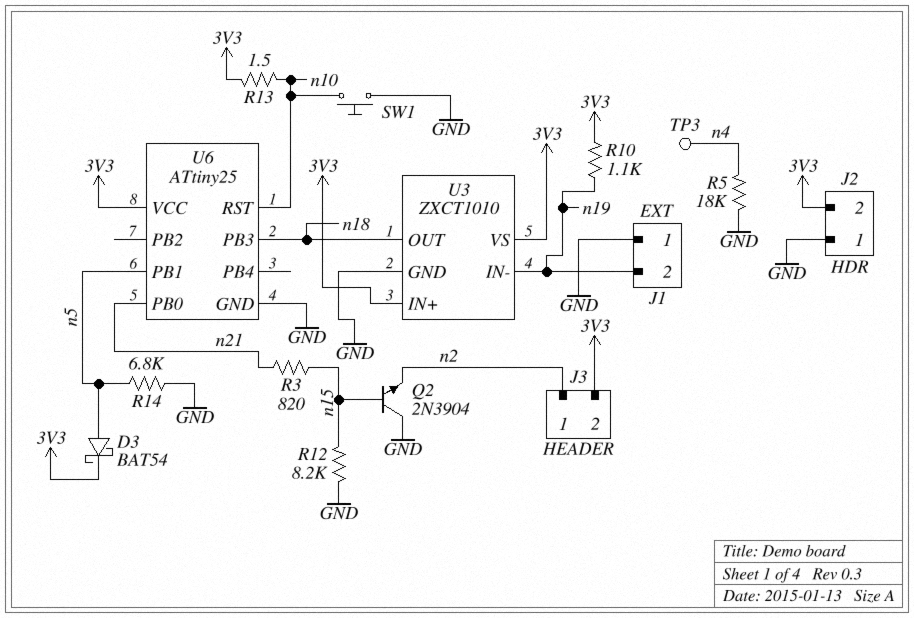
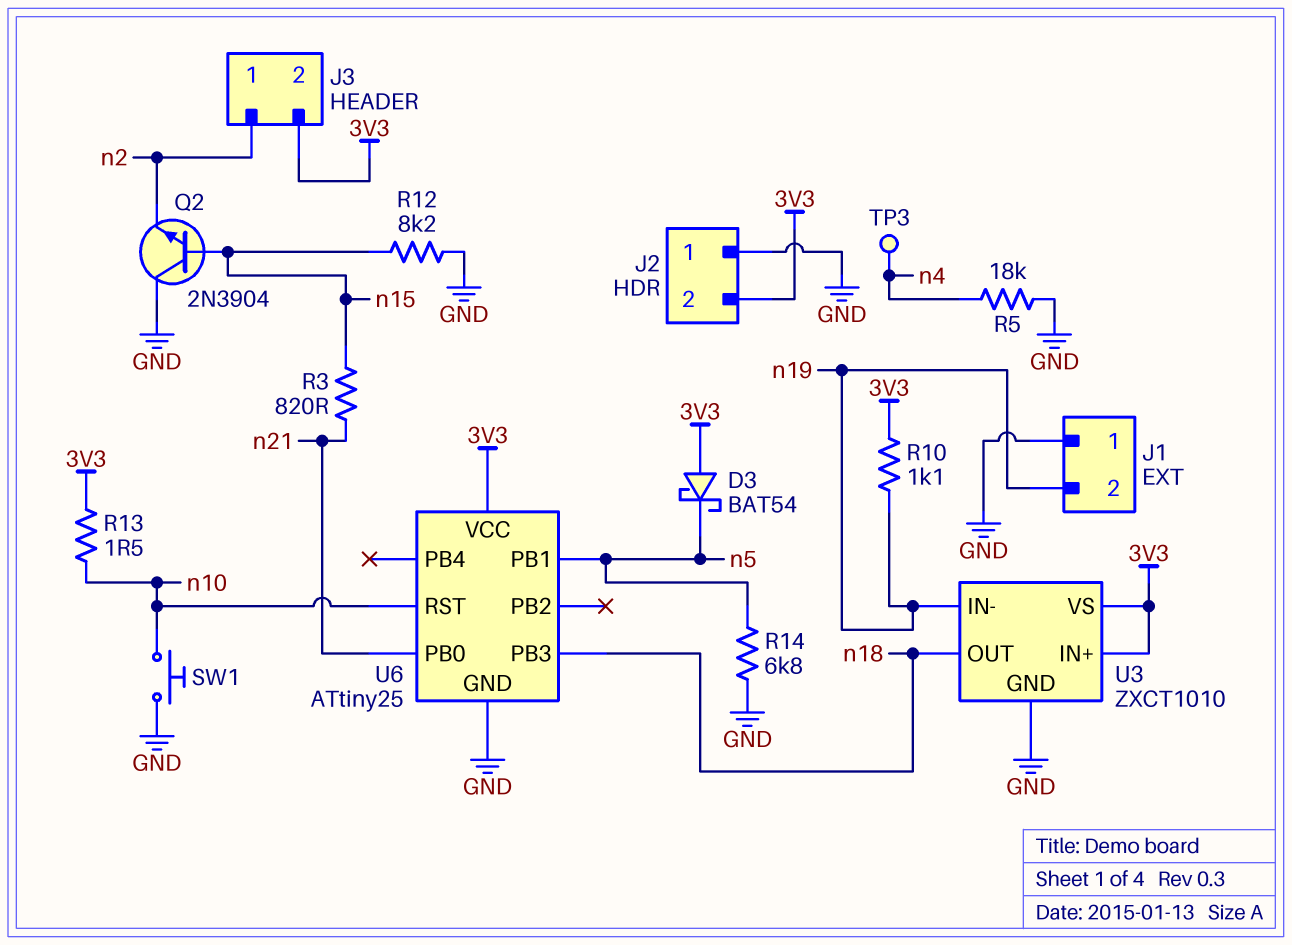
D3: schottky BAT54 (A n5, K 3V3) -> schottky BAT54 (A 3V3, K n5)

